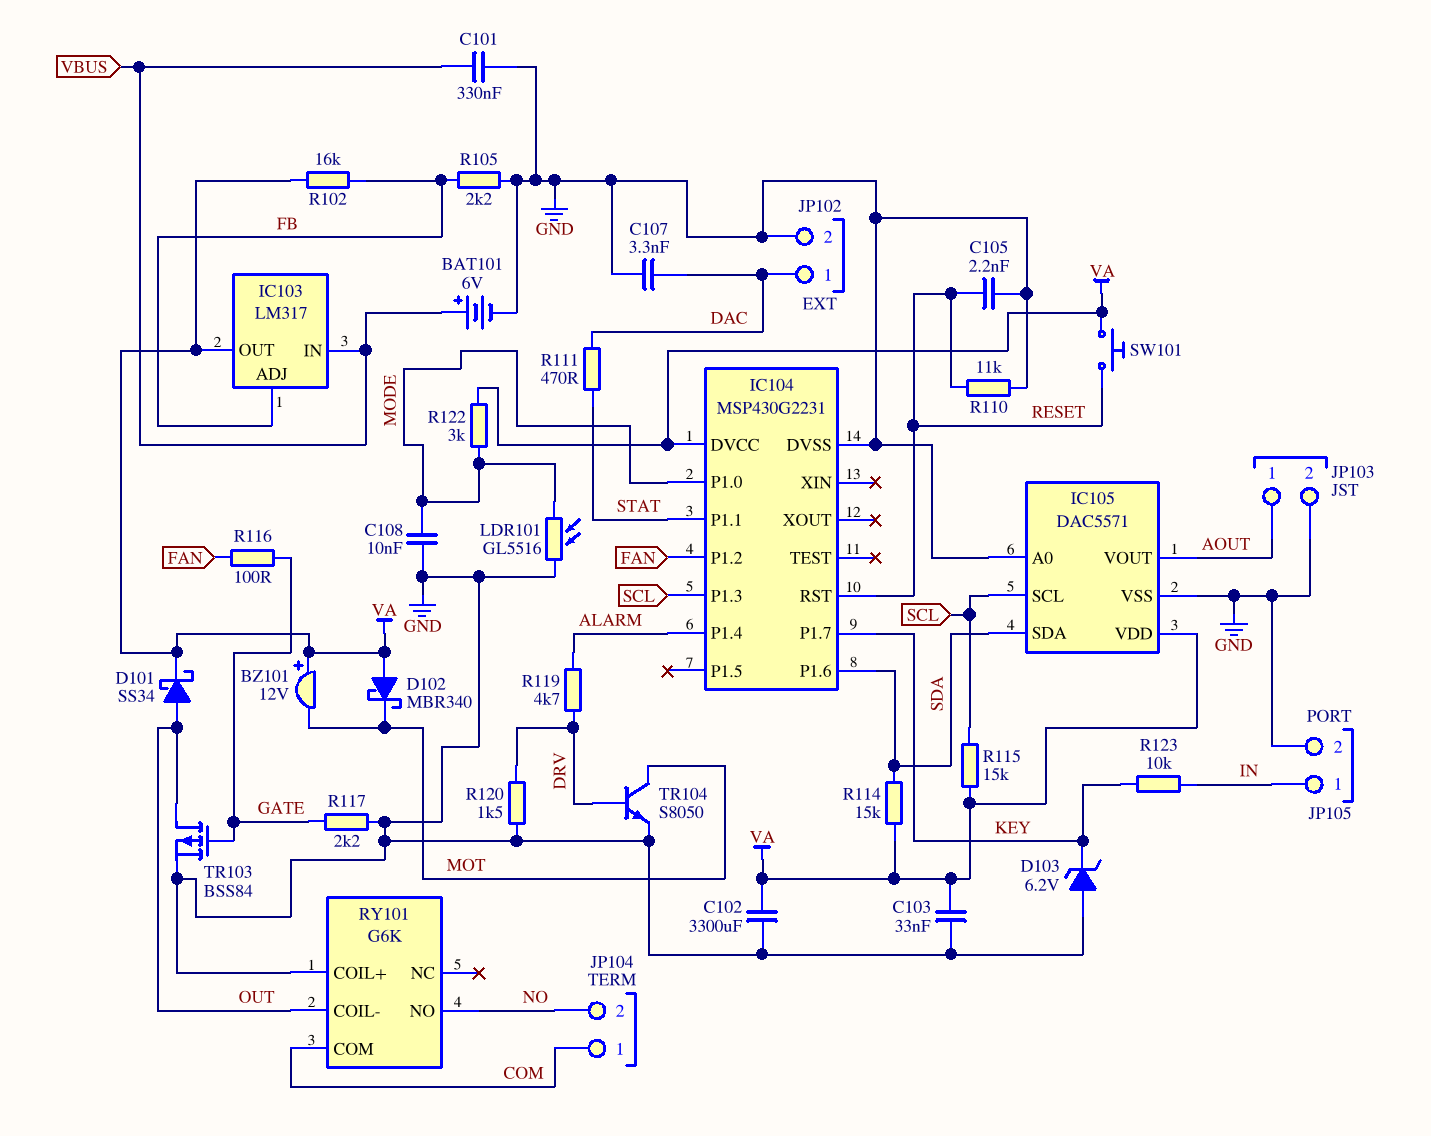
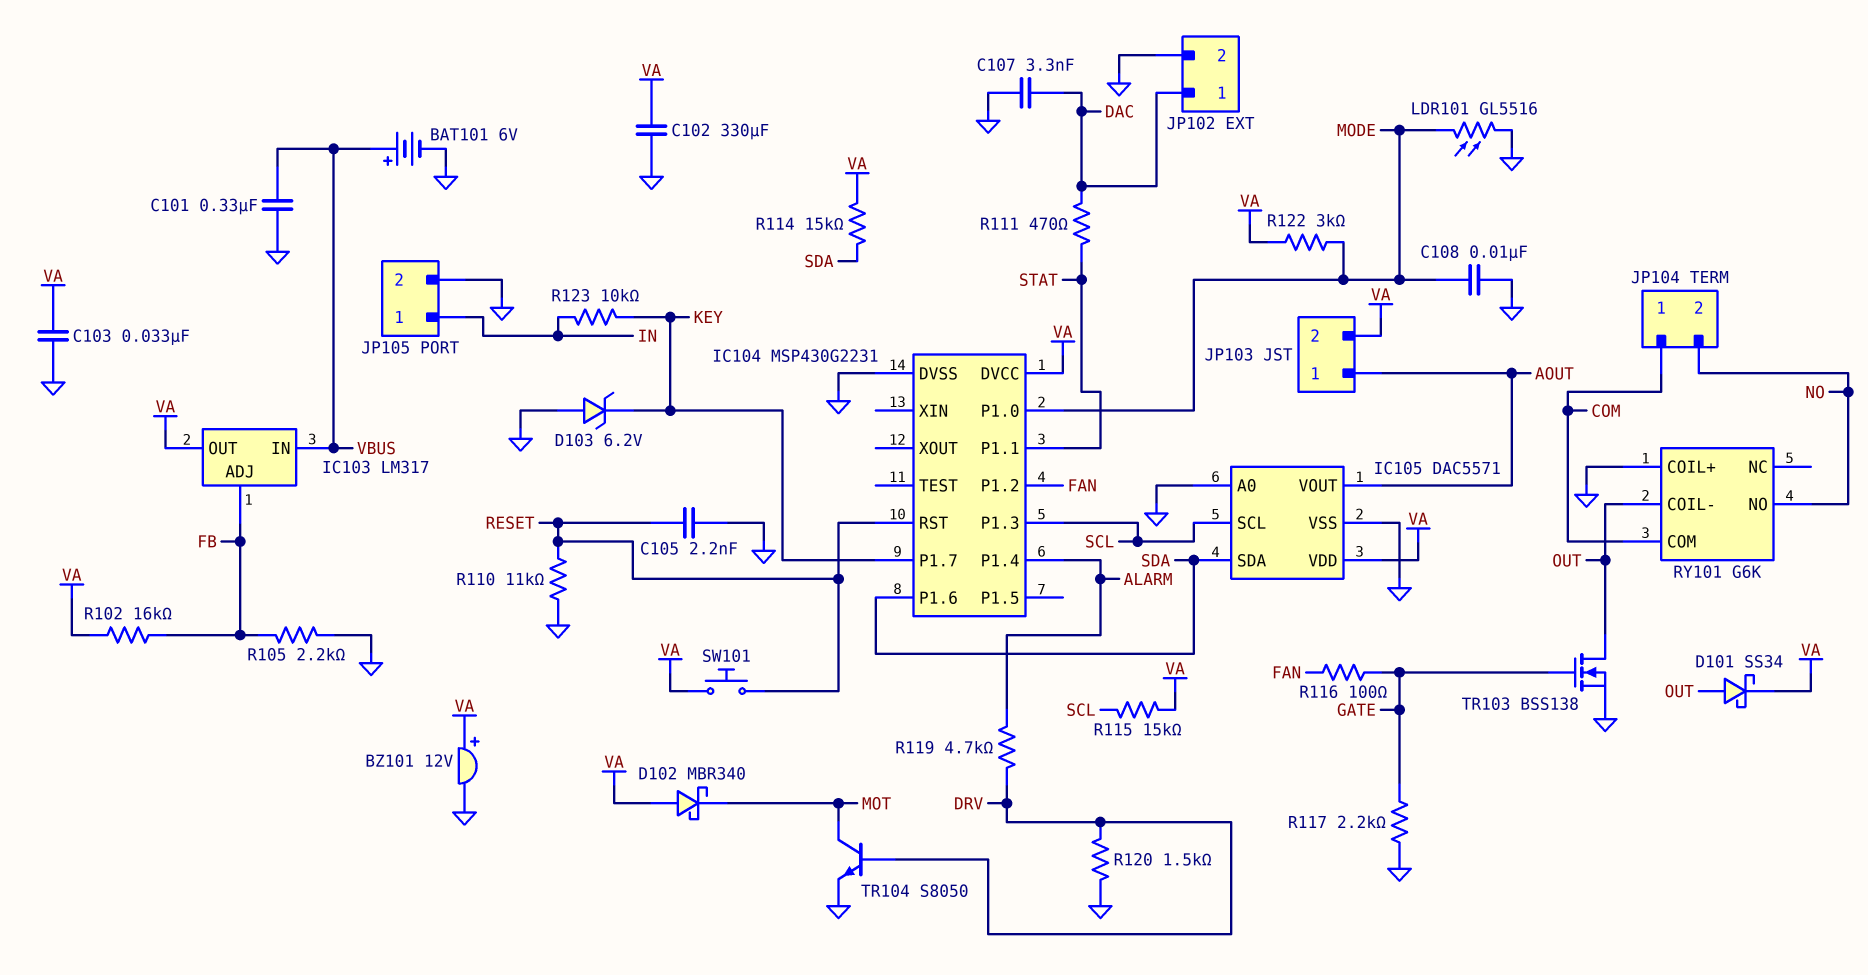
BZ101: buzzer 12V (plus VA, minus MOT) -> buzzer 12V (plus VA, minus GND)
C102: 3300uF (GND, VA) -> 330uF (GND, VA)
JP103 pin 2: GND -> VA
TR103: PMOS BSS84 (G GATE, D OUT, S GND) -> NMOS BSS138 (G GATE, D OUT, S GND)

